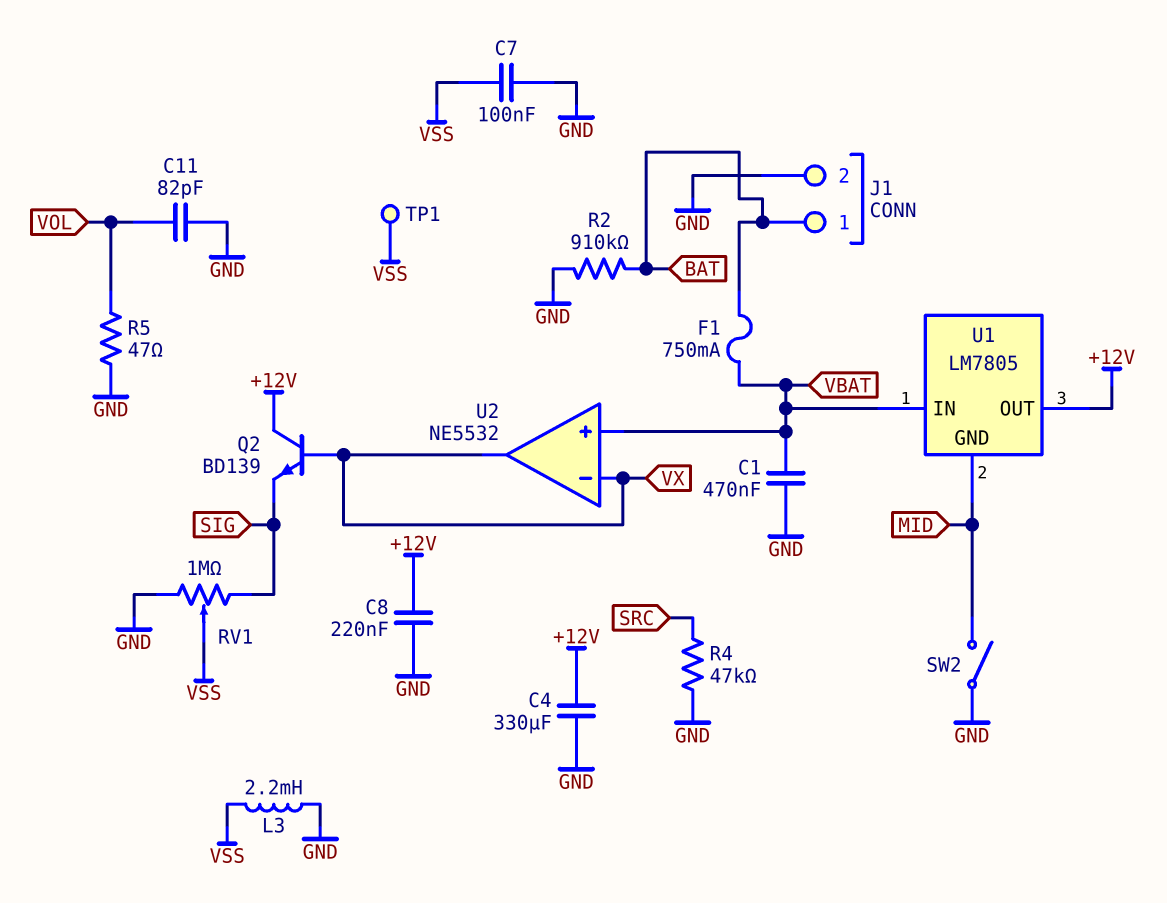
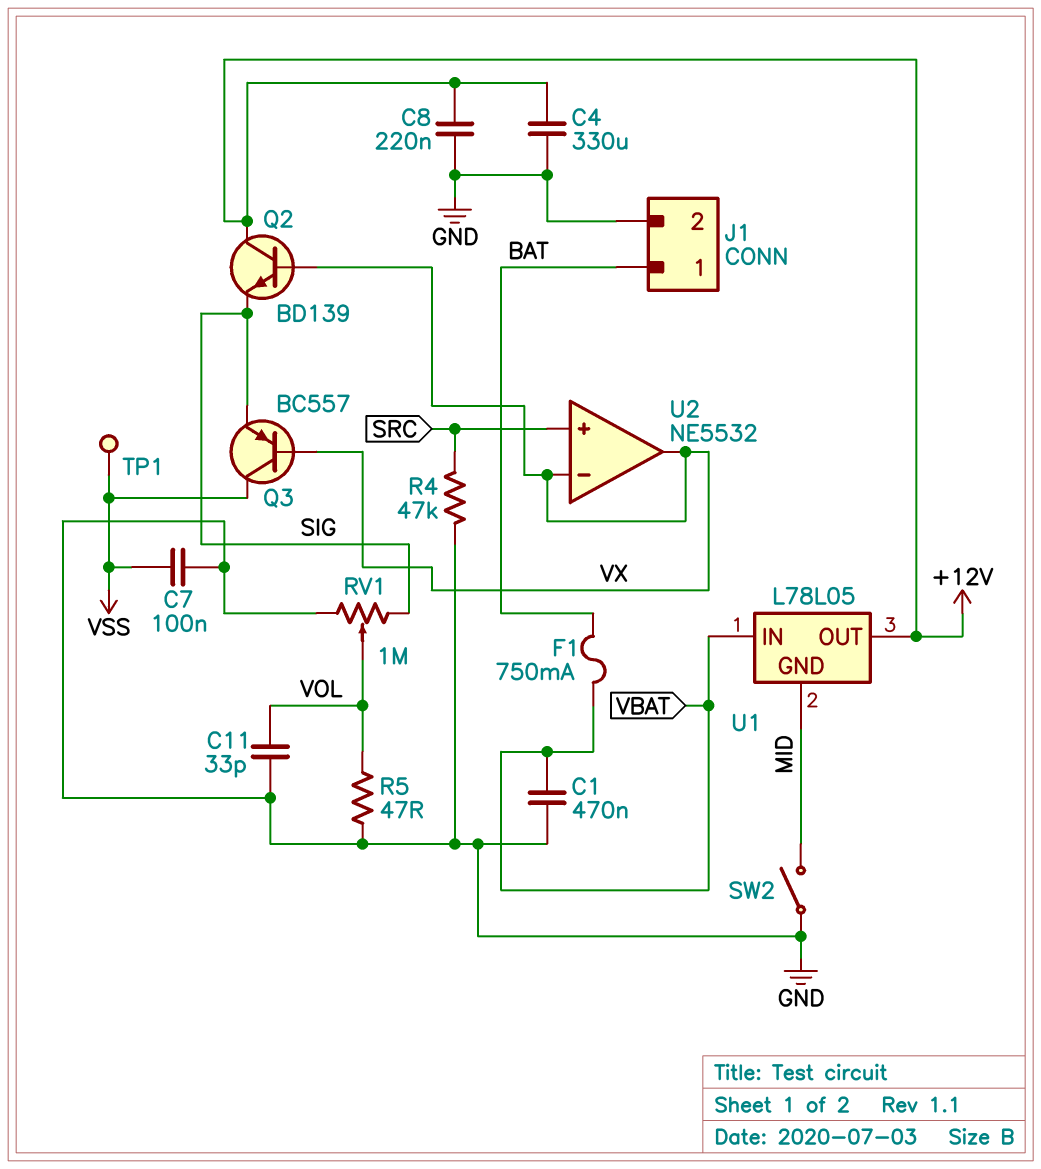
C11: 82pF (GND, VOL) -> 33pF (GND, VOL)
L3: 2.2mH (GND, VSS) -> none
Q3: none -> PNP BC557 (B VX, C VSS, E SIG)
R2: 910k (BAT, GND) -> none
RV1: 1M (GND, SIG, wiper VSS) -> 1M (GND, SIG, wiper VOL)
U1: LM7805 -> L78L05
U2 pin in+: VBAT -> SRC

